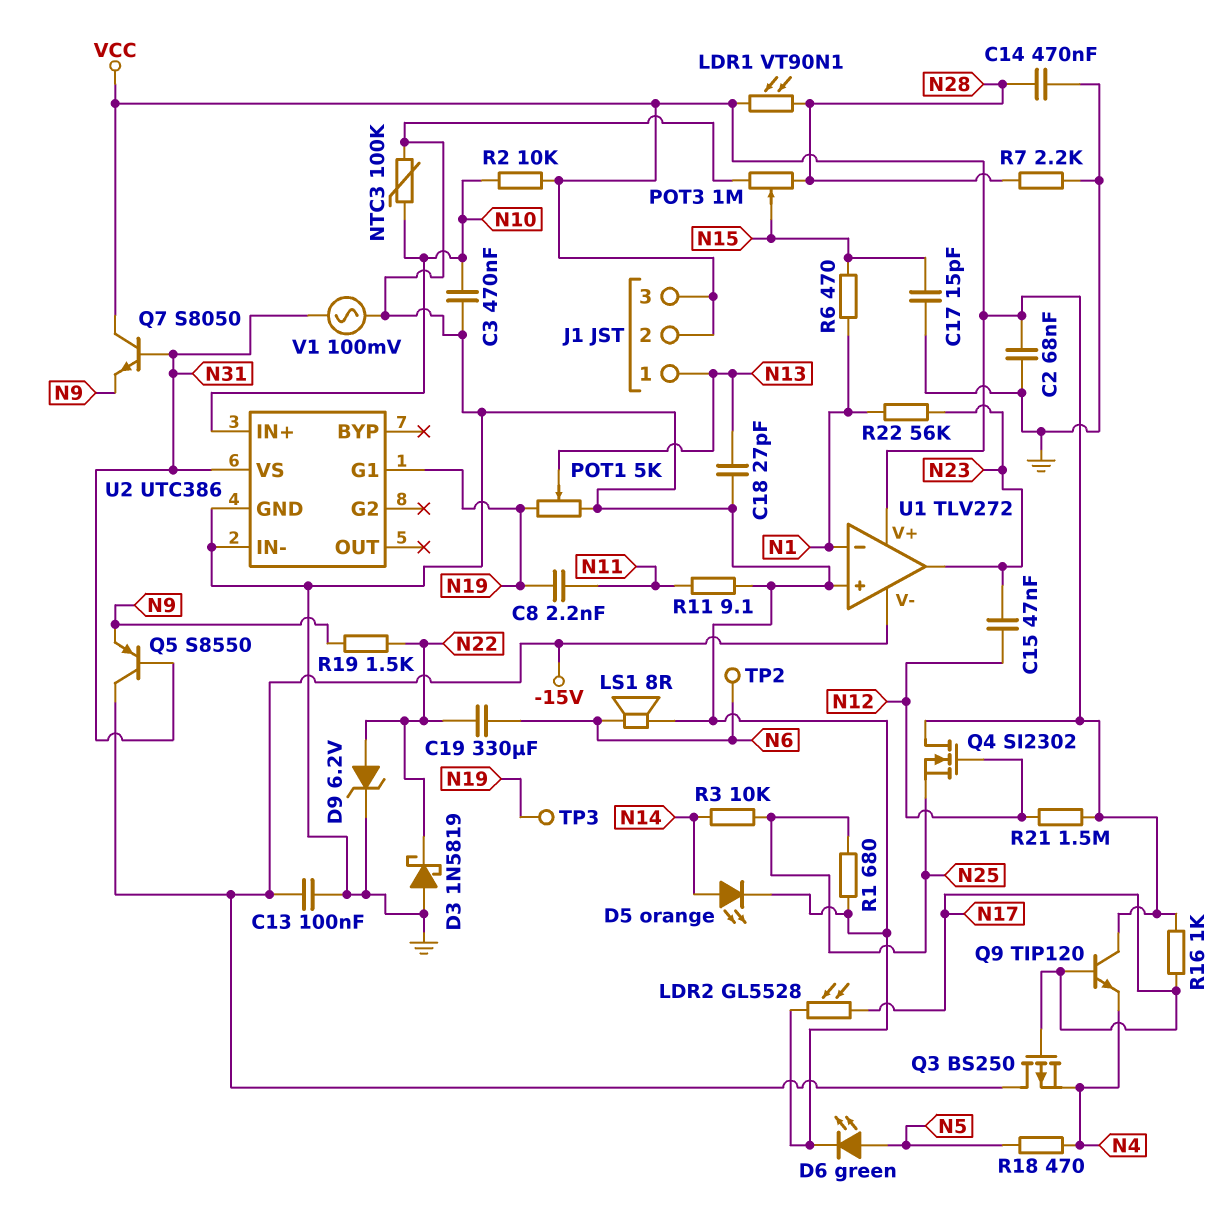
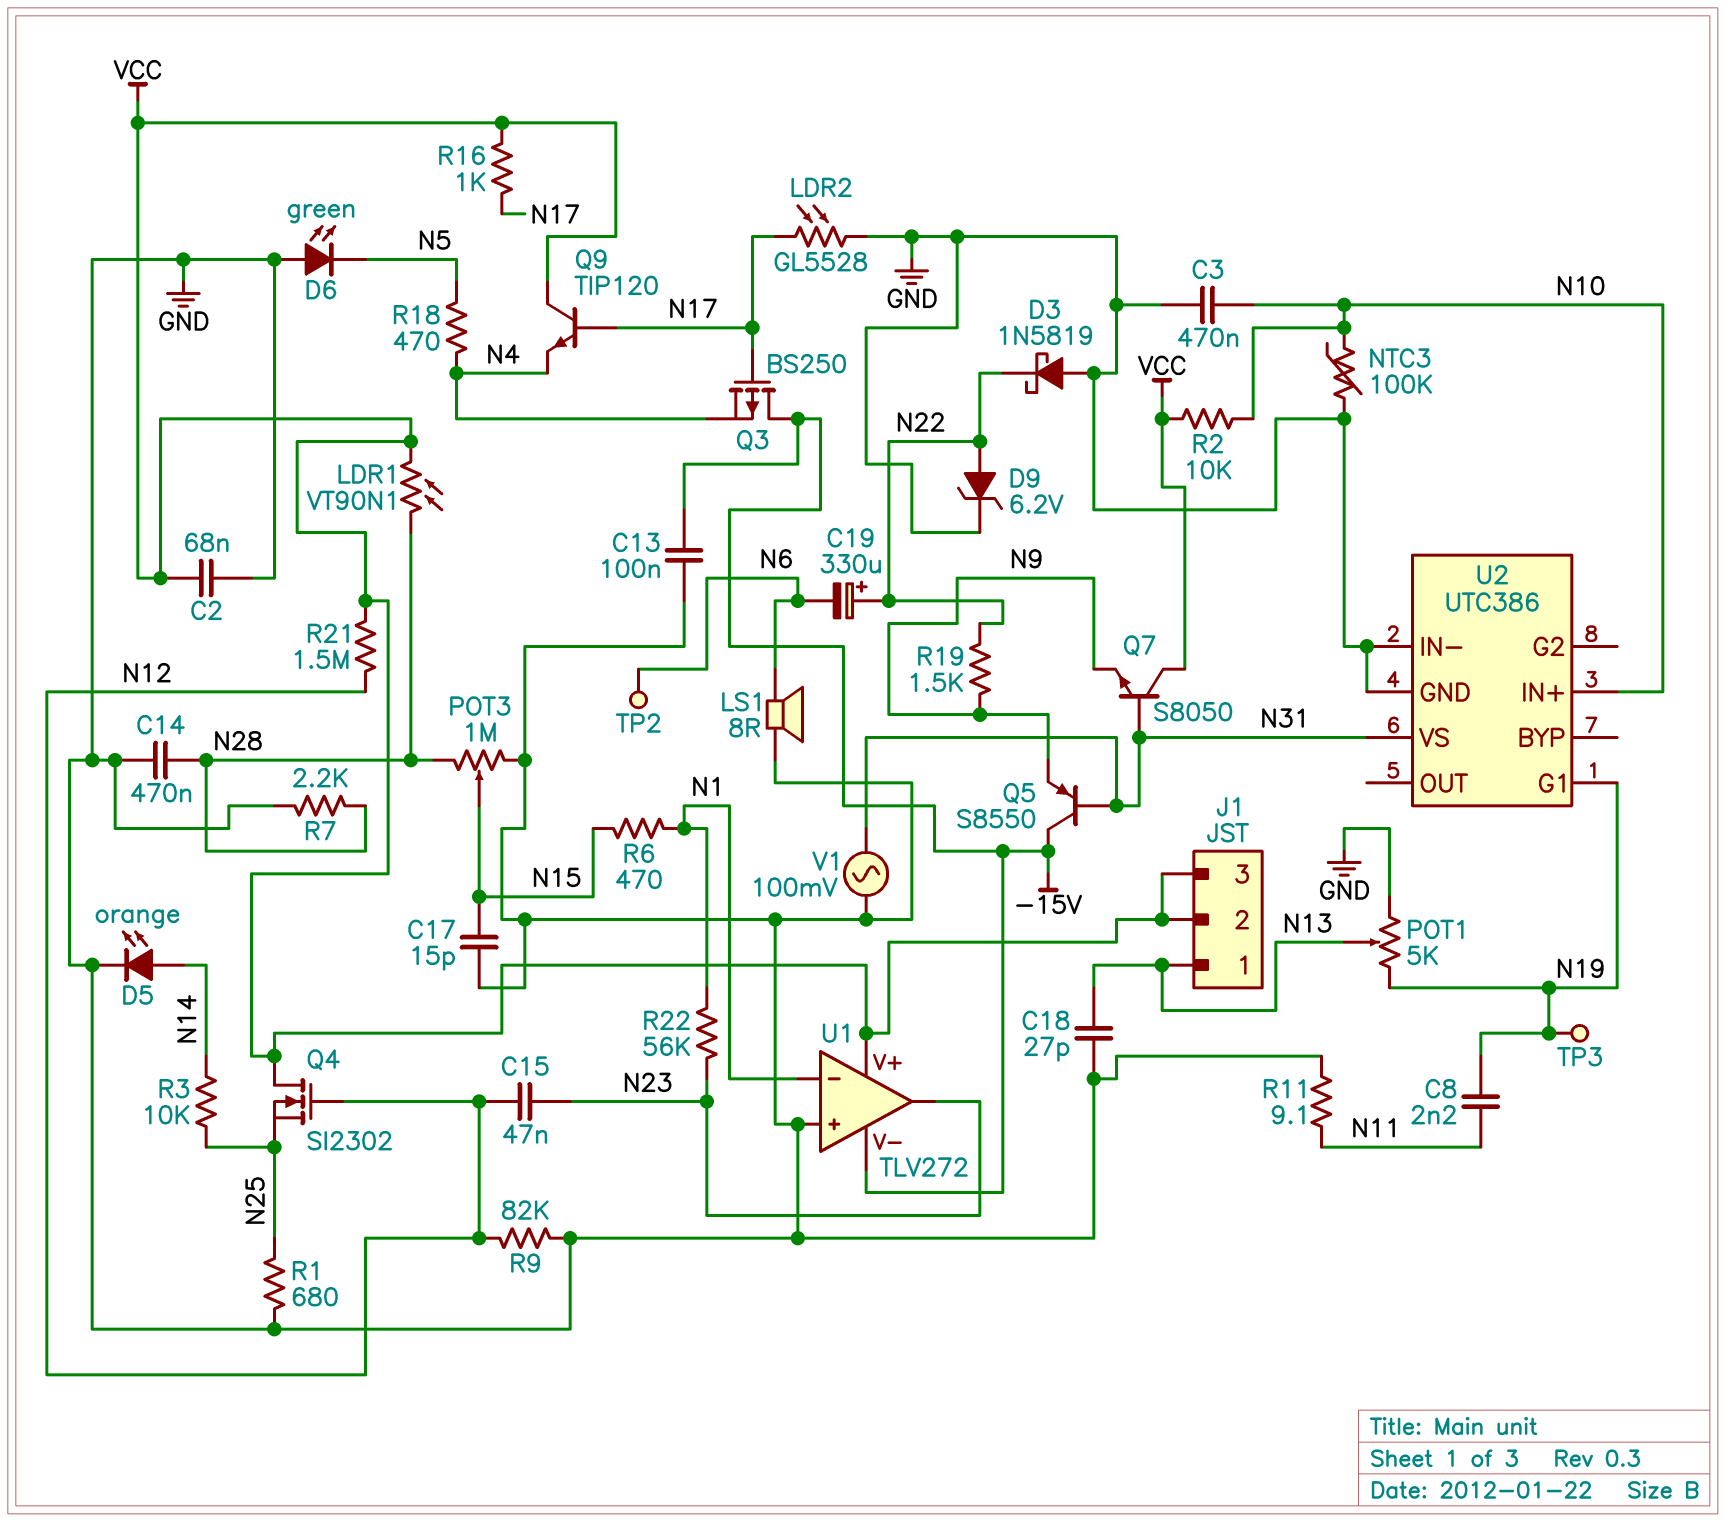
C19: 330uF (N6, N22) -> 330uF (plus N22, minus N6)
D6: LED green (A N5, K GND) -> LED green (A GND, K N5)
R9: none -> 82k (GND, N12)

